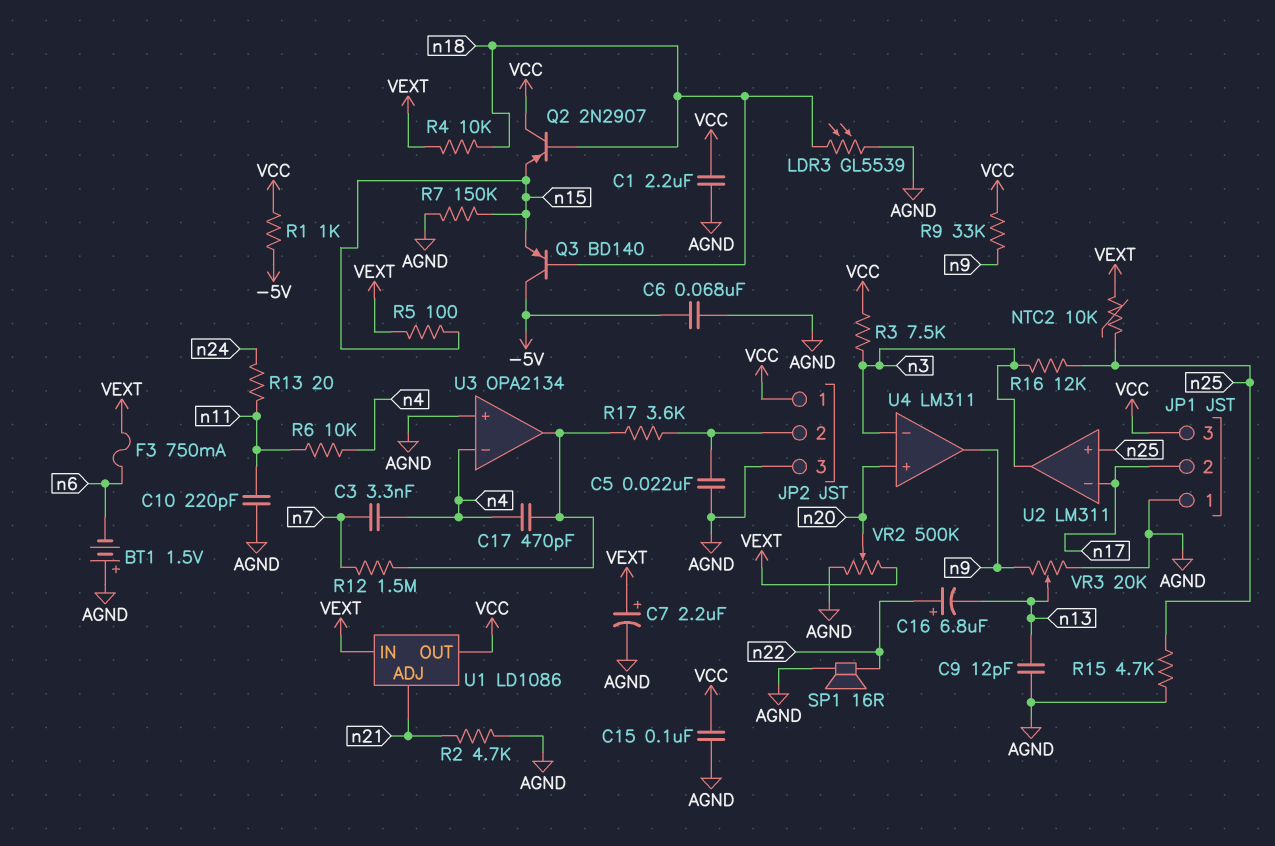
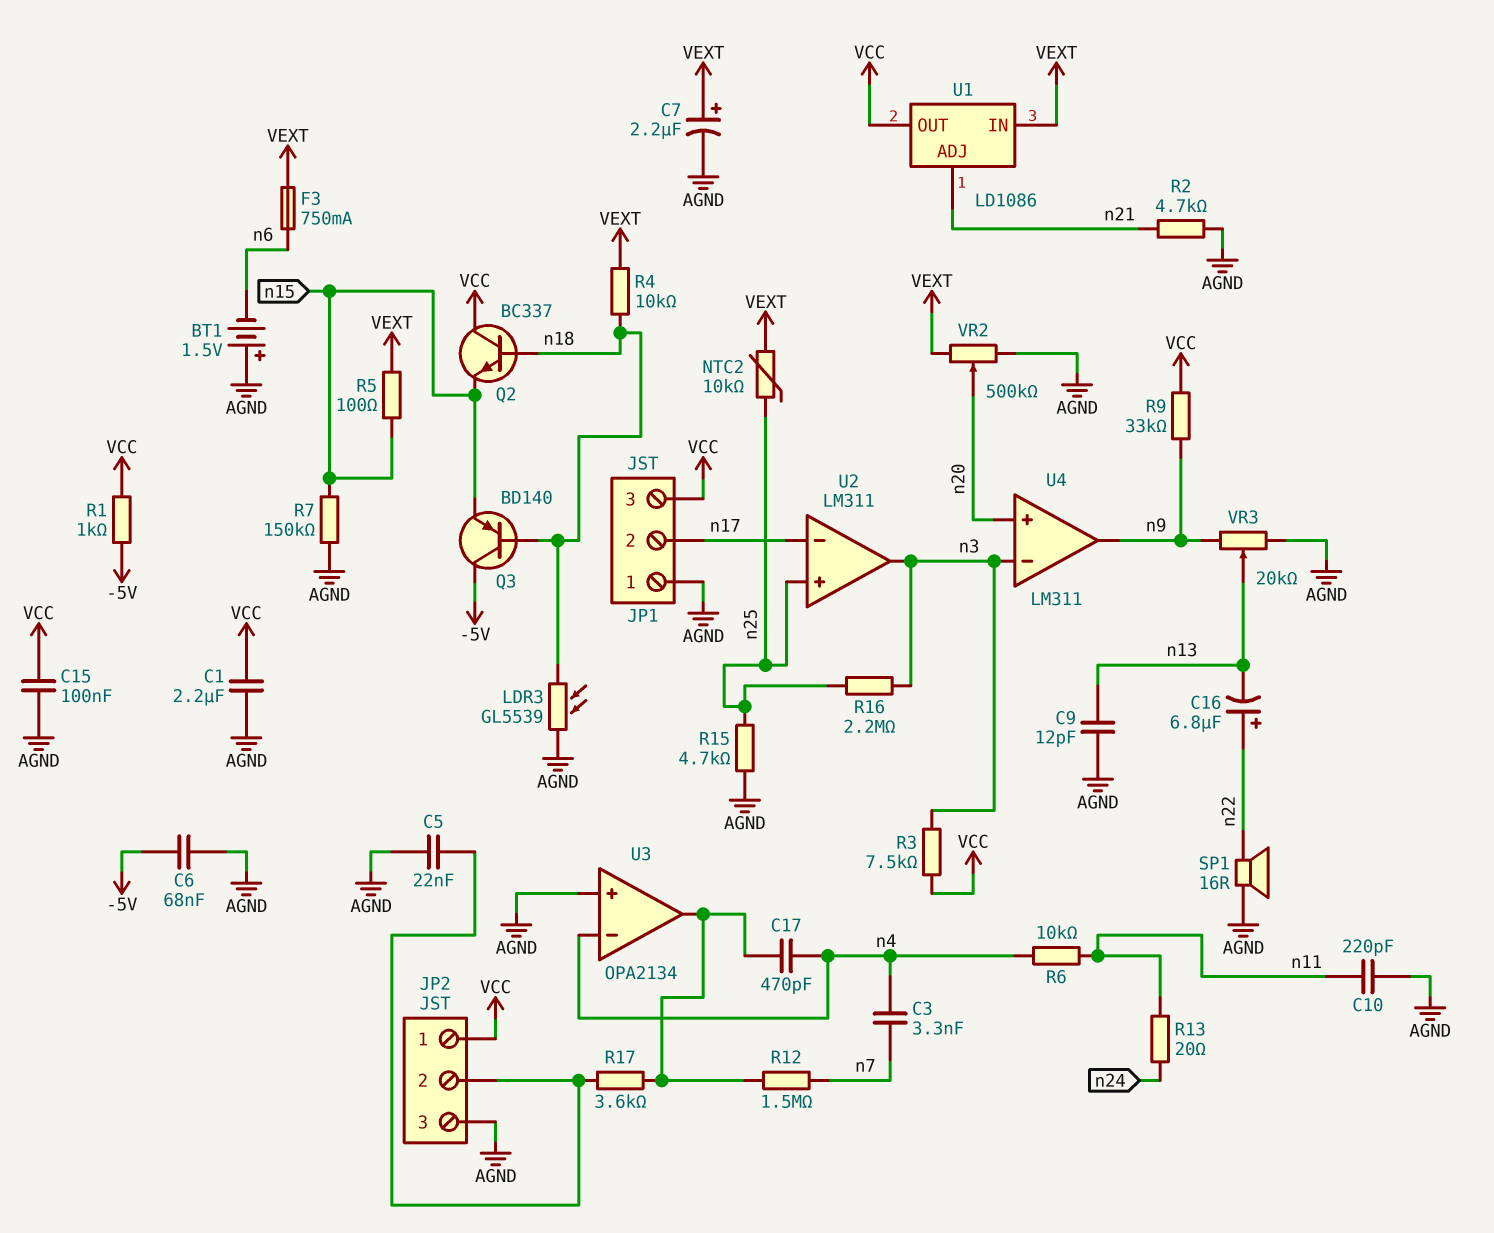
Q2: PNP 2N2907 (B n18, C VCC, E n15) -> NPN BC337 (B n18, C VCC, E n15)
R16: 12k (n3, n25) -> 2.2M (n3, n25)

